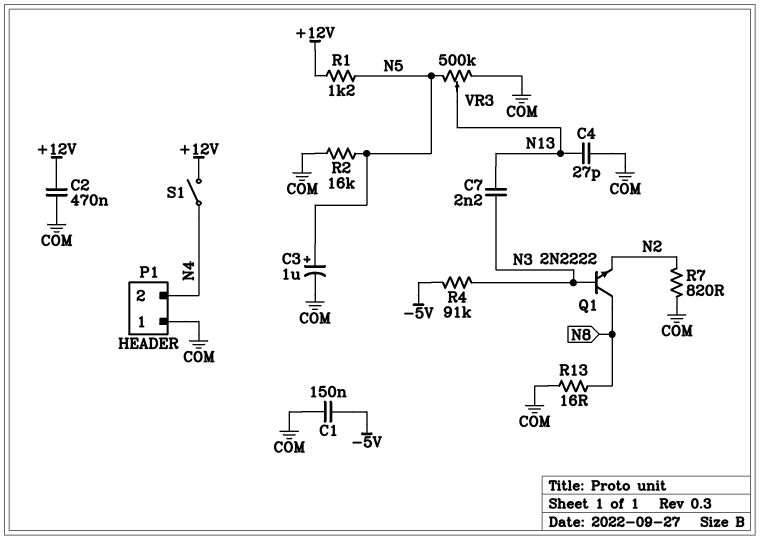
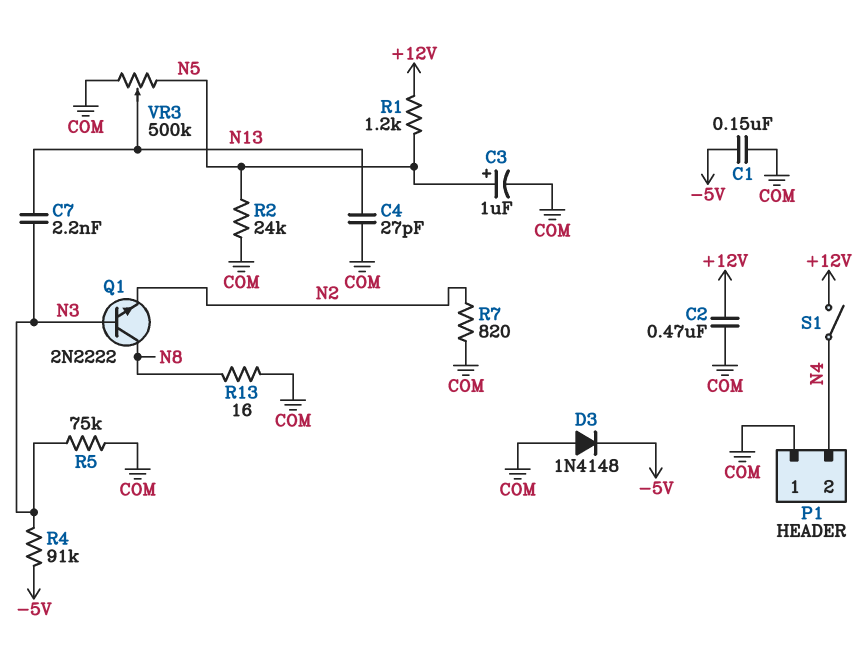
D3: none -> diode 1N4148 (A COM, K -5V)
R2: 16k (COM, N5) -> 24k (COM, N5)
R5: none -> 75k (COM, N3)

